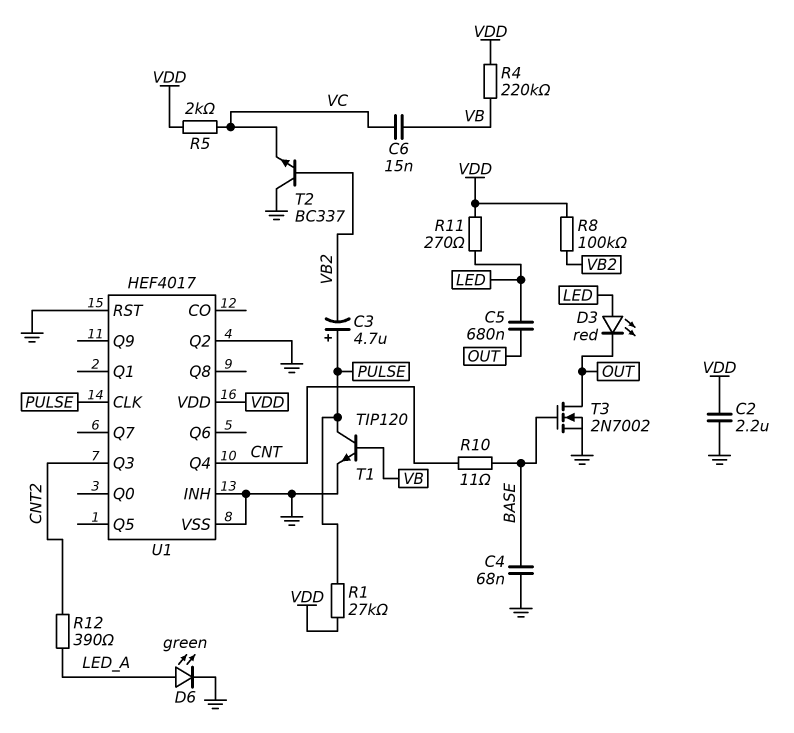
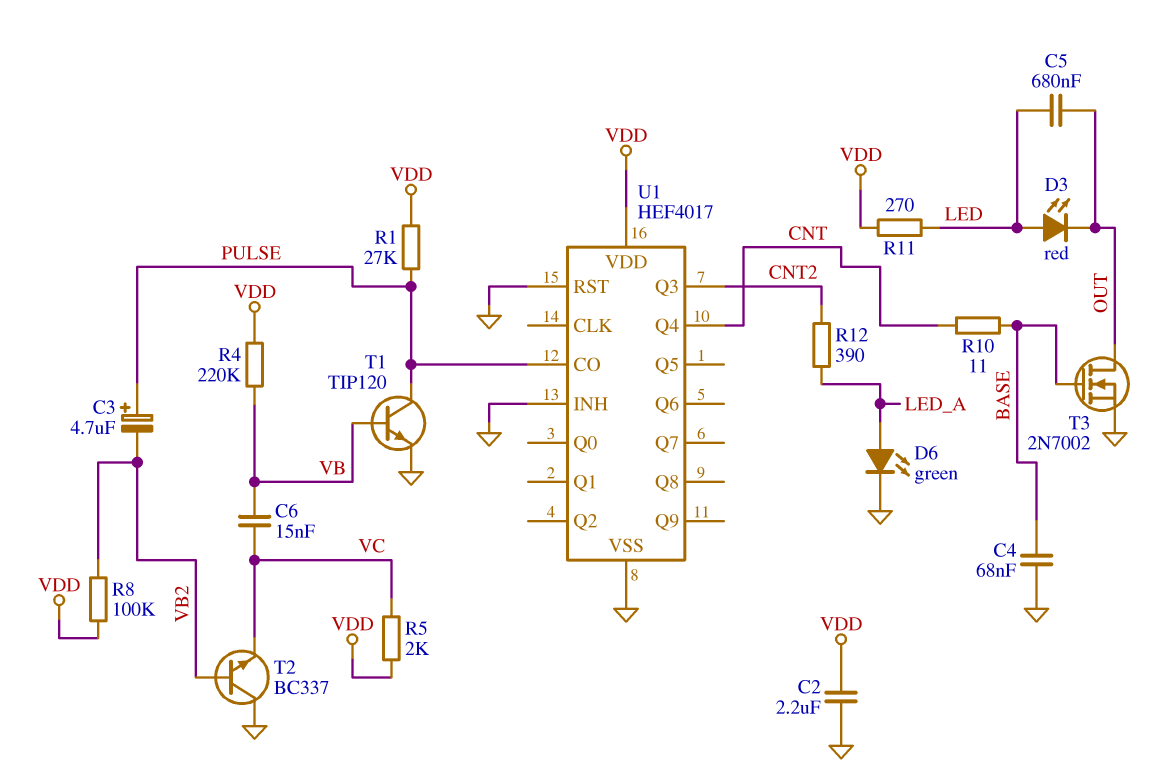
U1 pin CLK: PULSE -> none
U1 pin CO: none -> PULSE
U1 pin Q2: GND -> none

